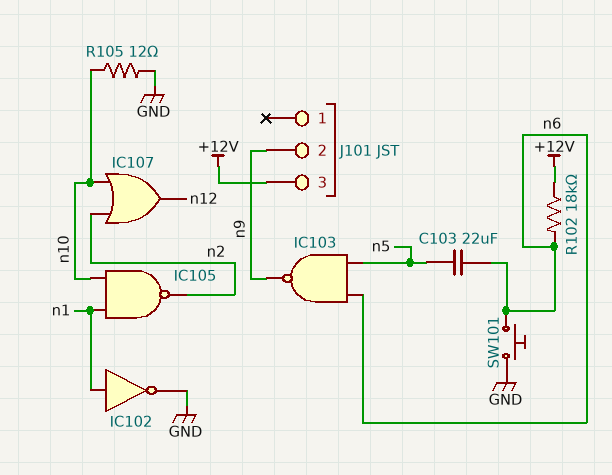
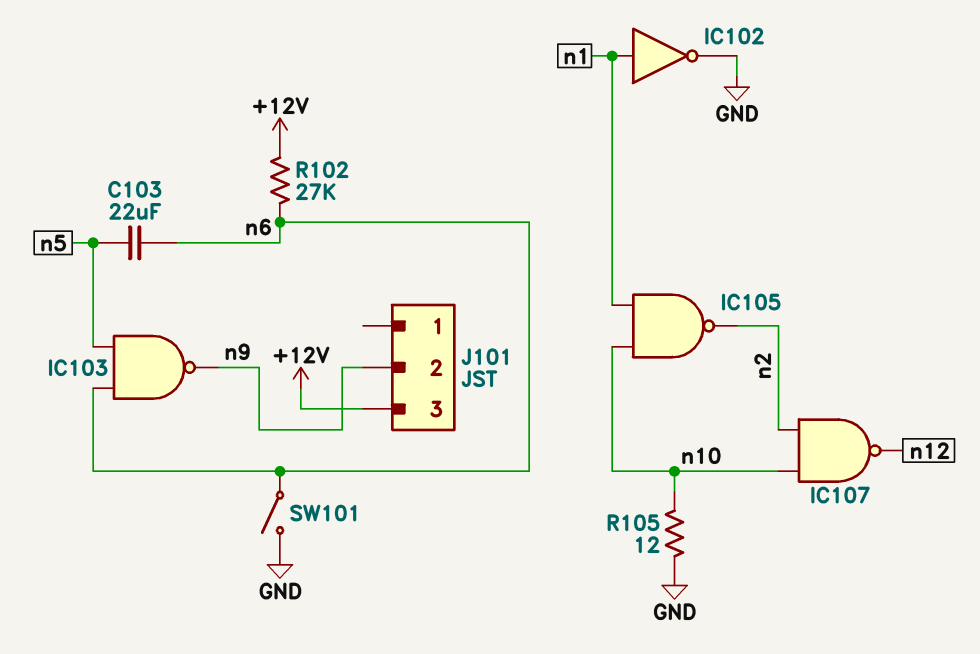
IC107: OR (in n2, in n10, out n12) -> NAND (in n2, in n10, out n12)
R102: 18k (+12V, n6) -> 27k (+12V, n6)
SW101: button (GND, n6) -> switch (GND, n6)

